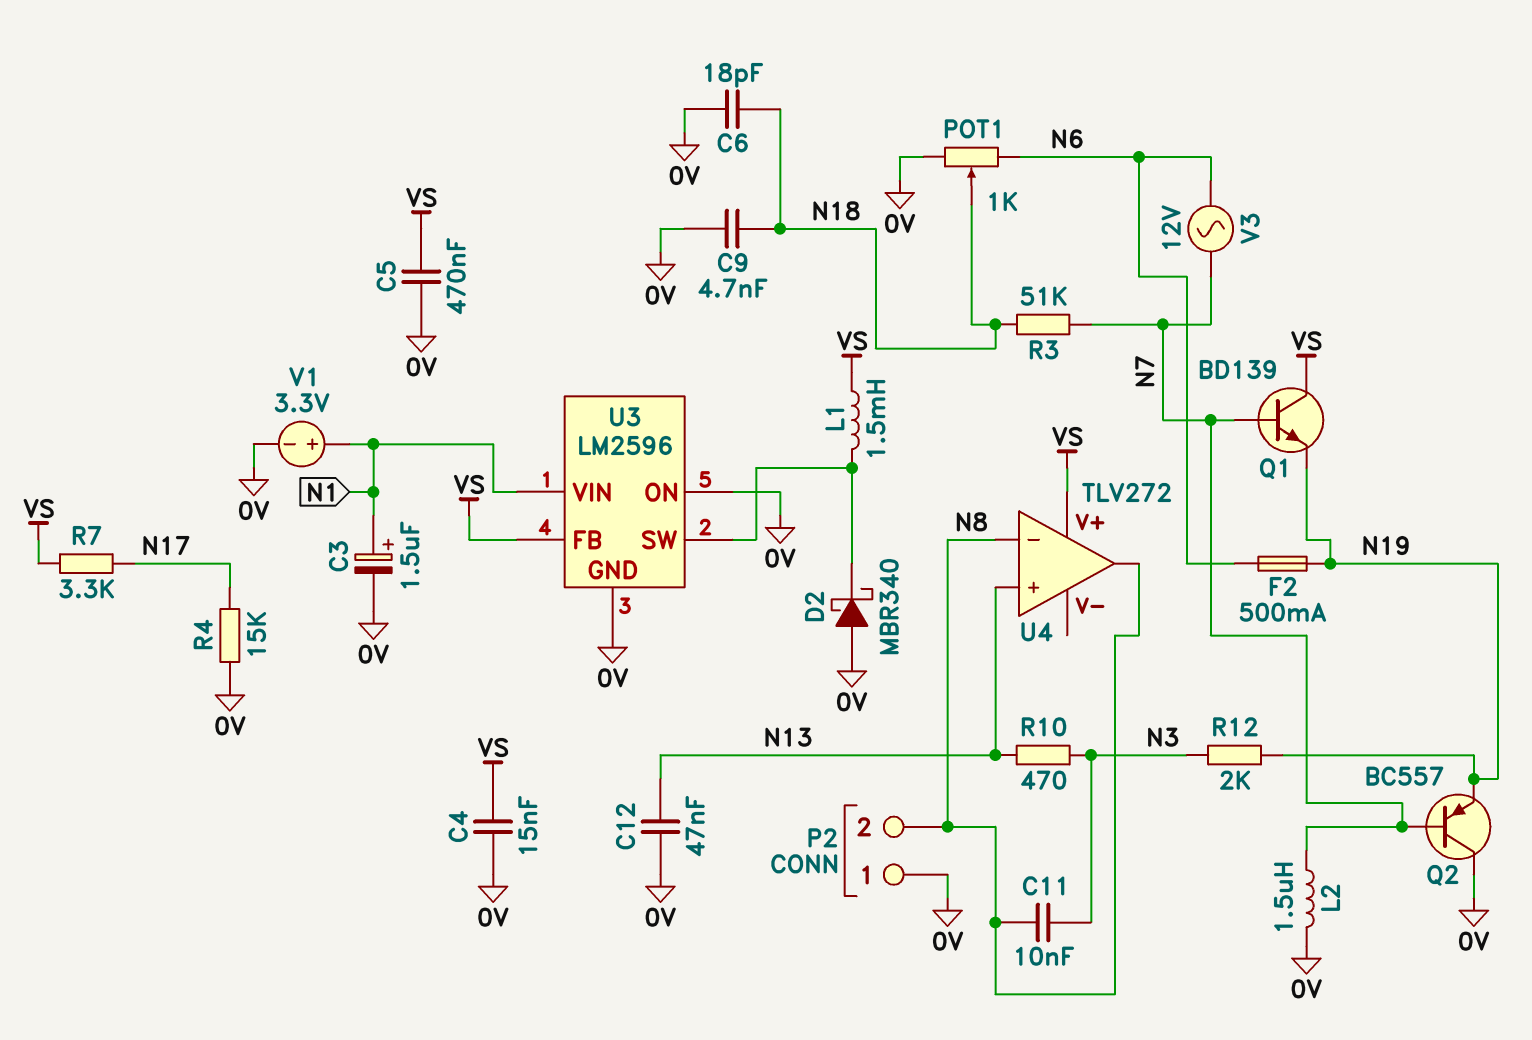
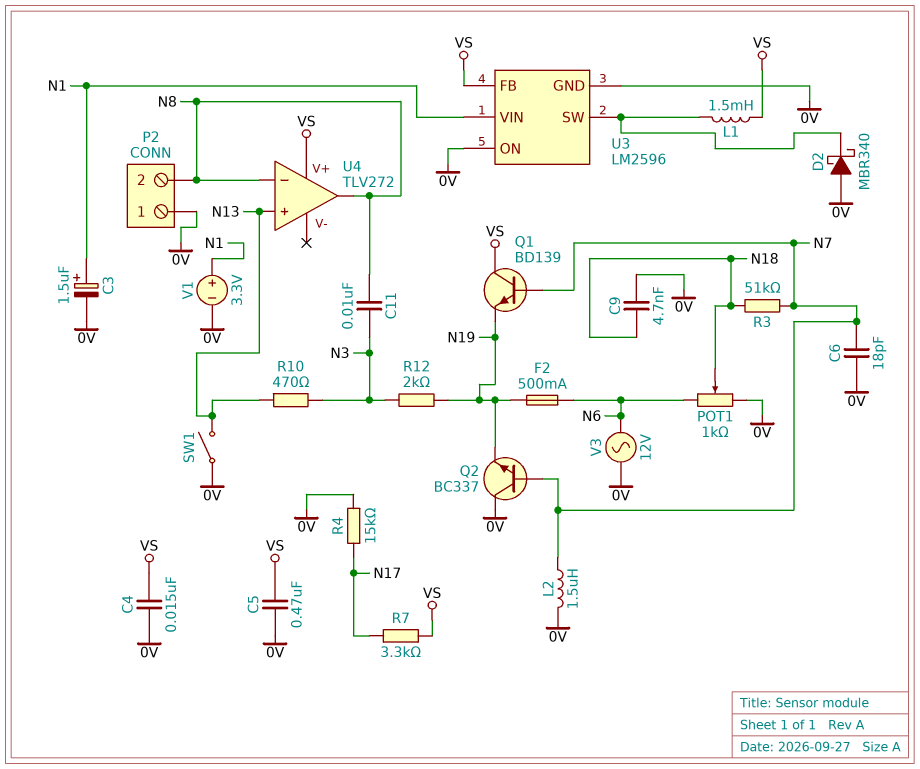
C6: 18pF (0V, N18) -> 18pF (0V, N7)
C12: 47nF (0V, N13) -> none
Q2: PNP BC557 (B N7, C 0V, E N19) -> NPN BC337 (B N7, C 0V, E N19)
SW1: none -> switch (0V, N13)
V3: AC 12V (N6, N7) -> AC 12V (0V, N6)

